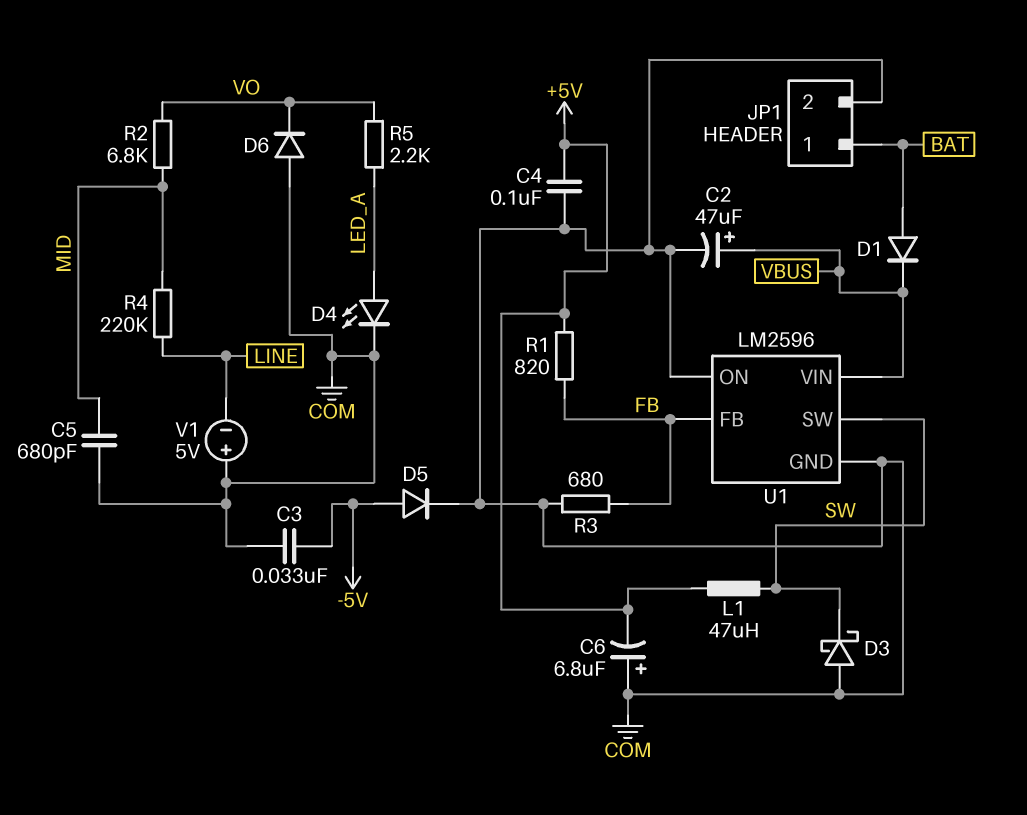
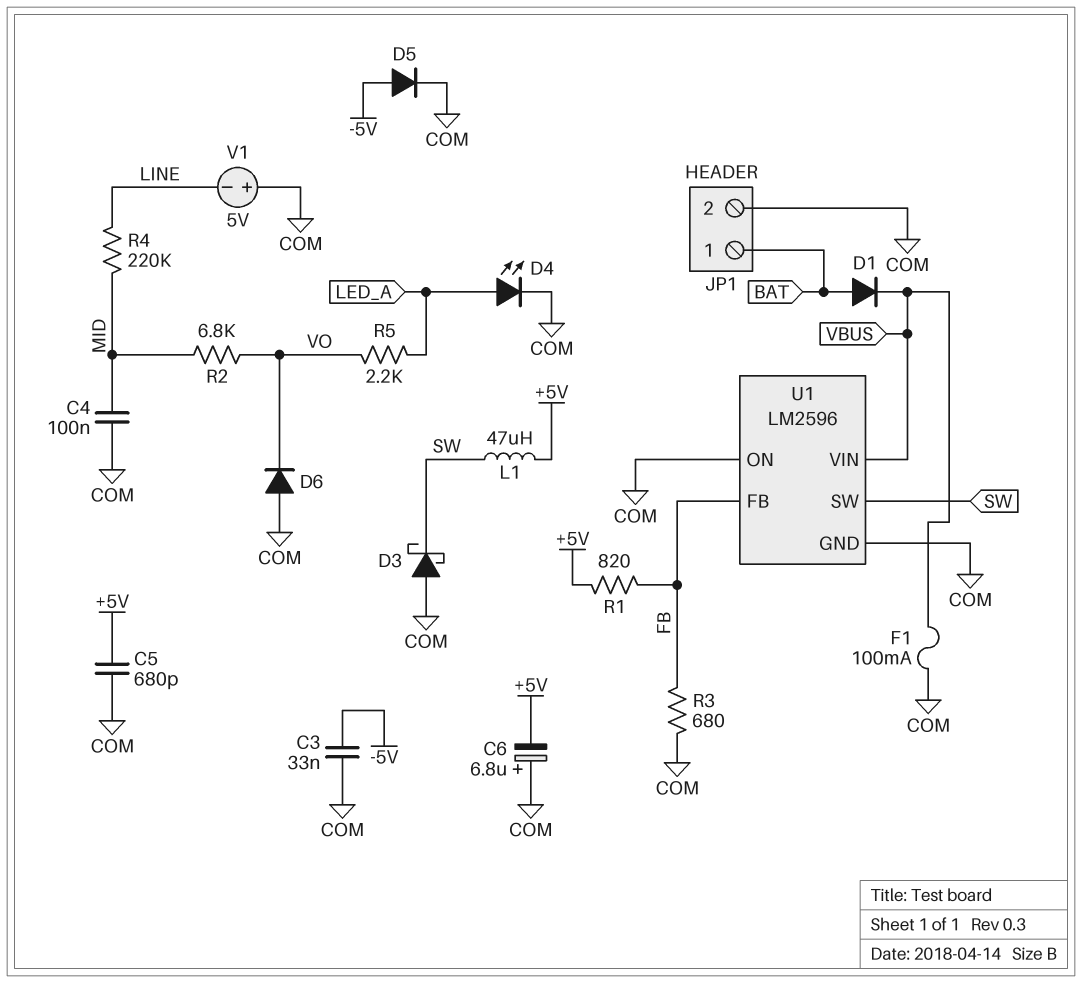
C2: 47uF (plus VBUS, minus COM) -> none
C4: 100nF (+5V, COM) -> 100nF (COM, MID)
C5: 680pF (COM, MID) -> 680pF (+5V, COM)
F1: none -> 100mA (COM, VBUS)

